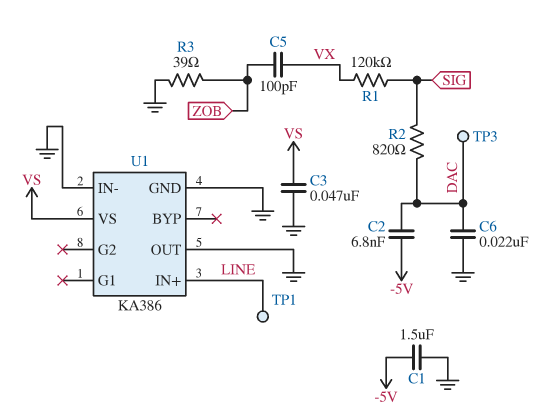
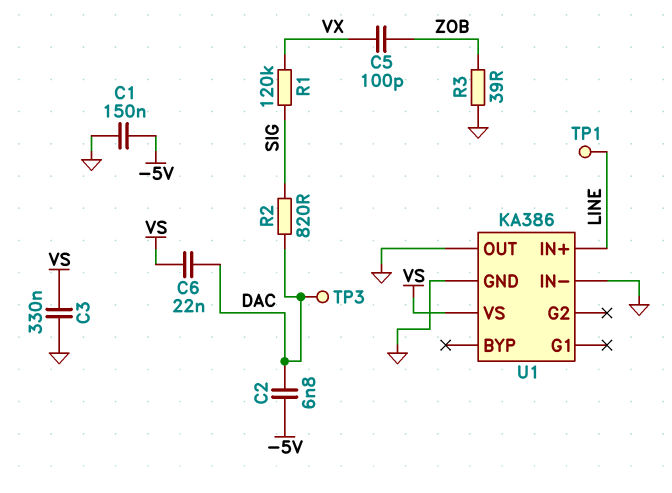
C1: 1.5uF (-5V, GND) -> 150nF (-5V, GND)
C3: 47nF (GND, VS) -> 330nF (GND, VS)
C6: 22nF (DAC, GND) -> 22nF (DAC, VS)

